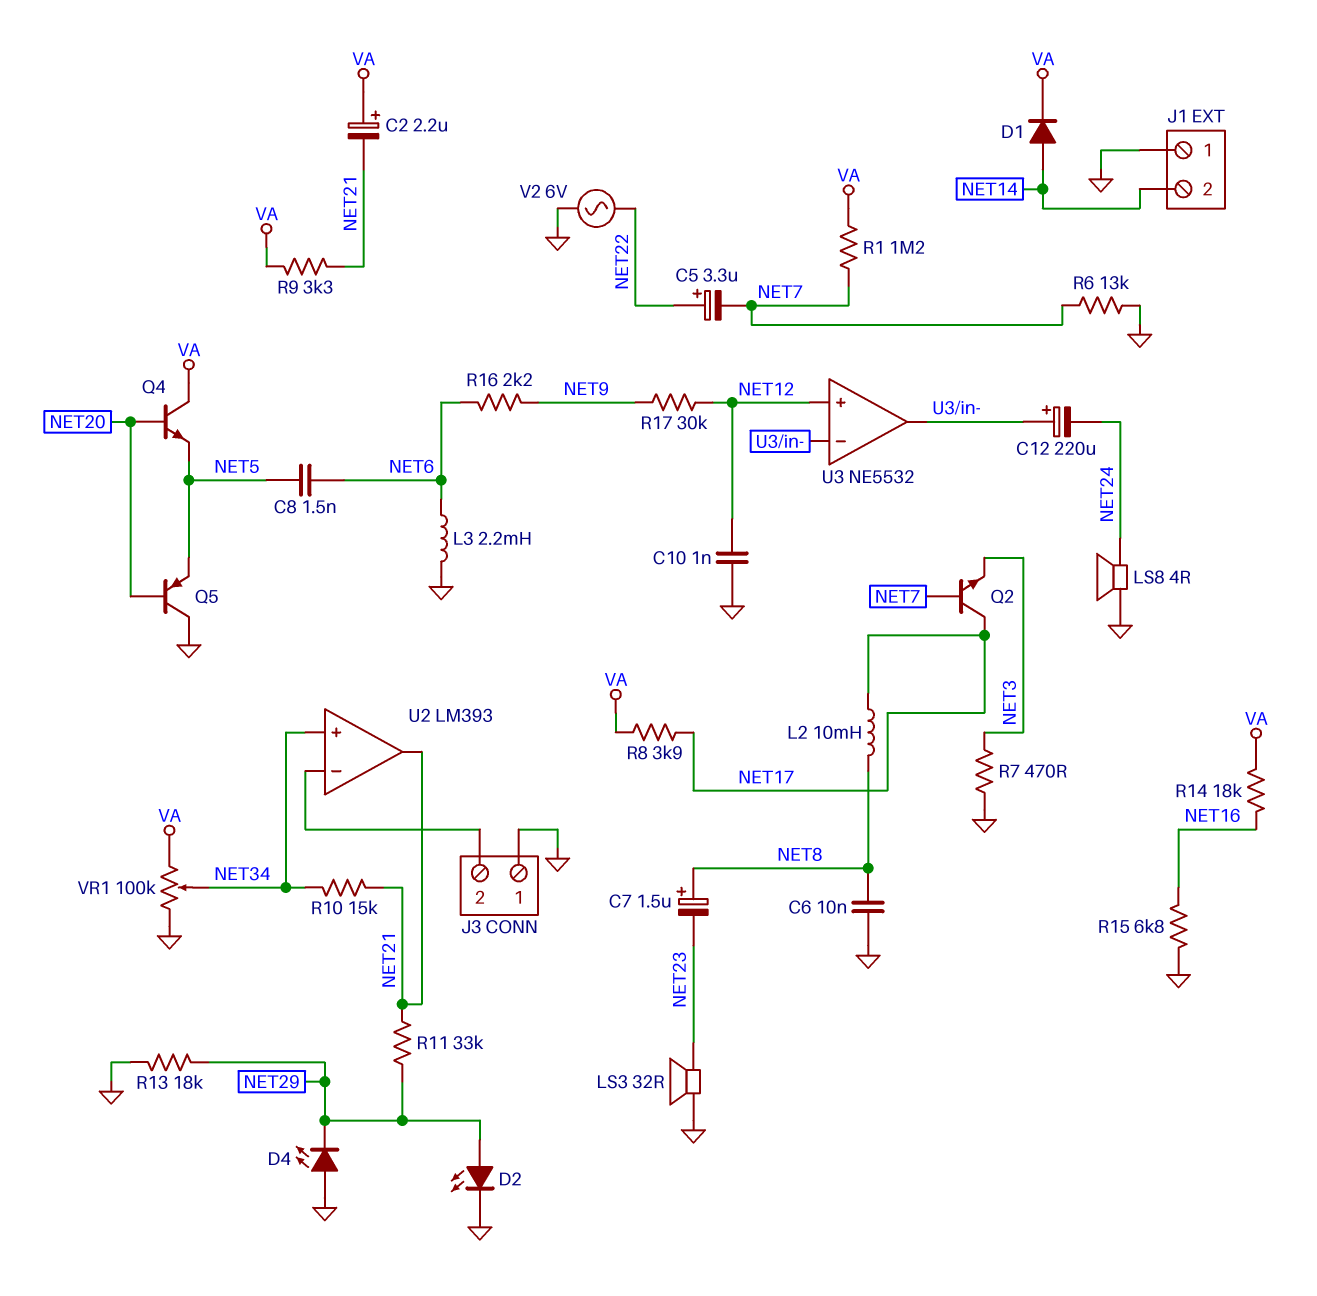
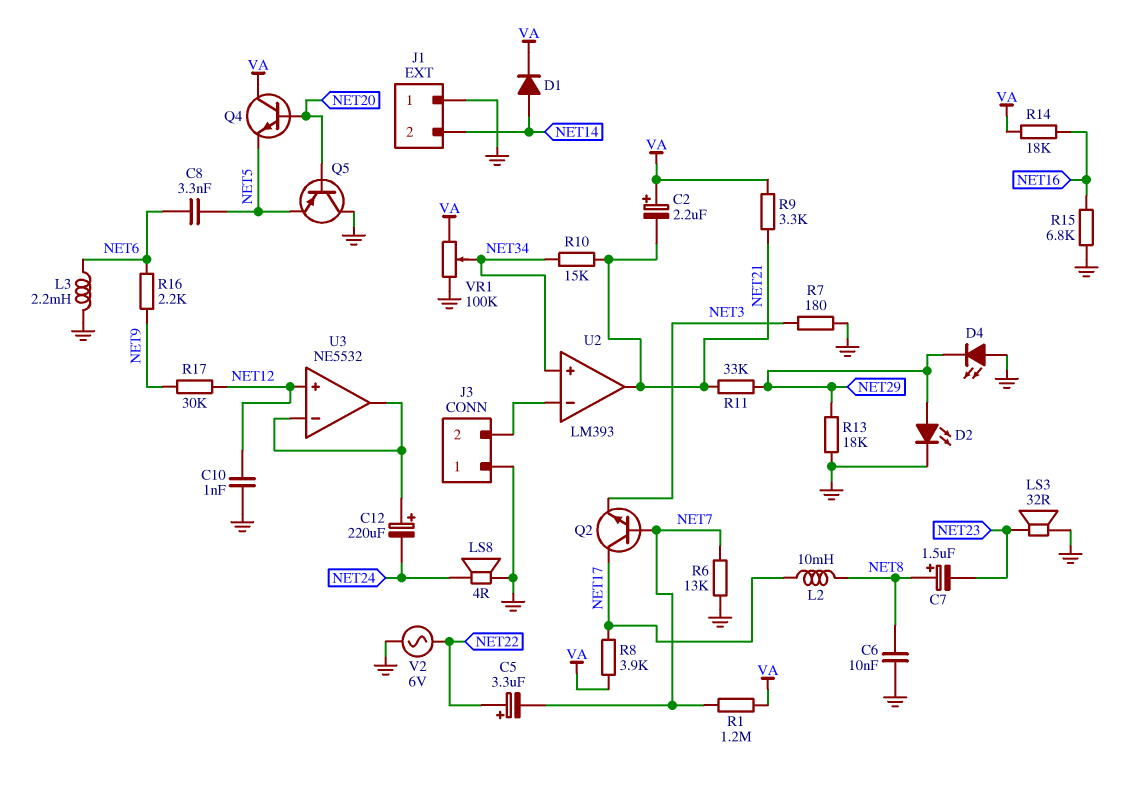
C8: 1.5nF (NET5, NET6) -> 3.3nF (NET5, NET6)
R7: 470 (GND, NET3) -> 180 (GND, NET3)

